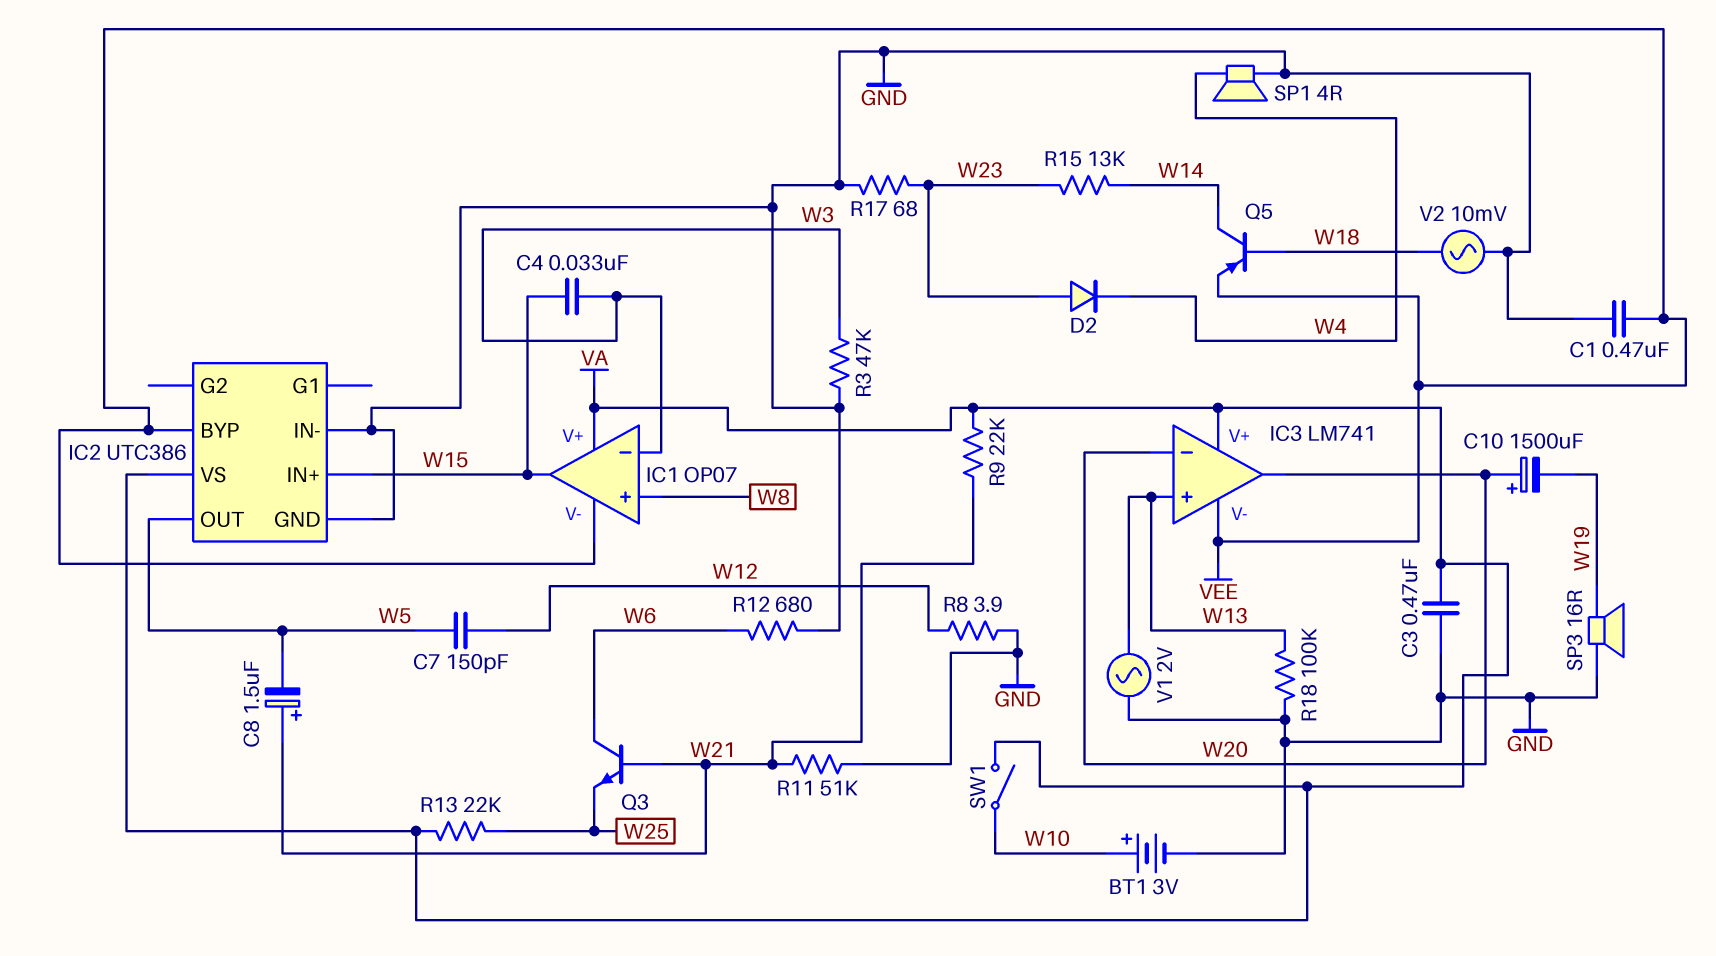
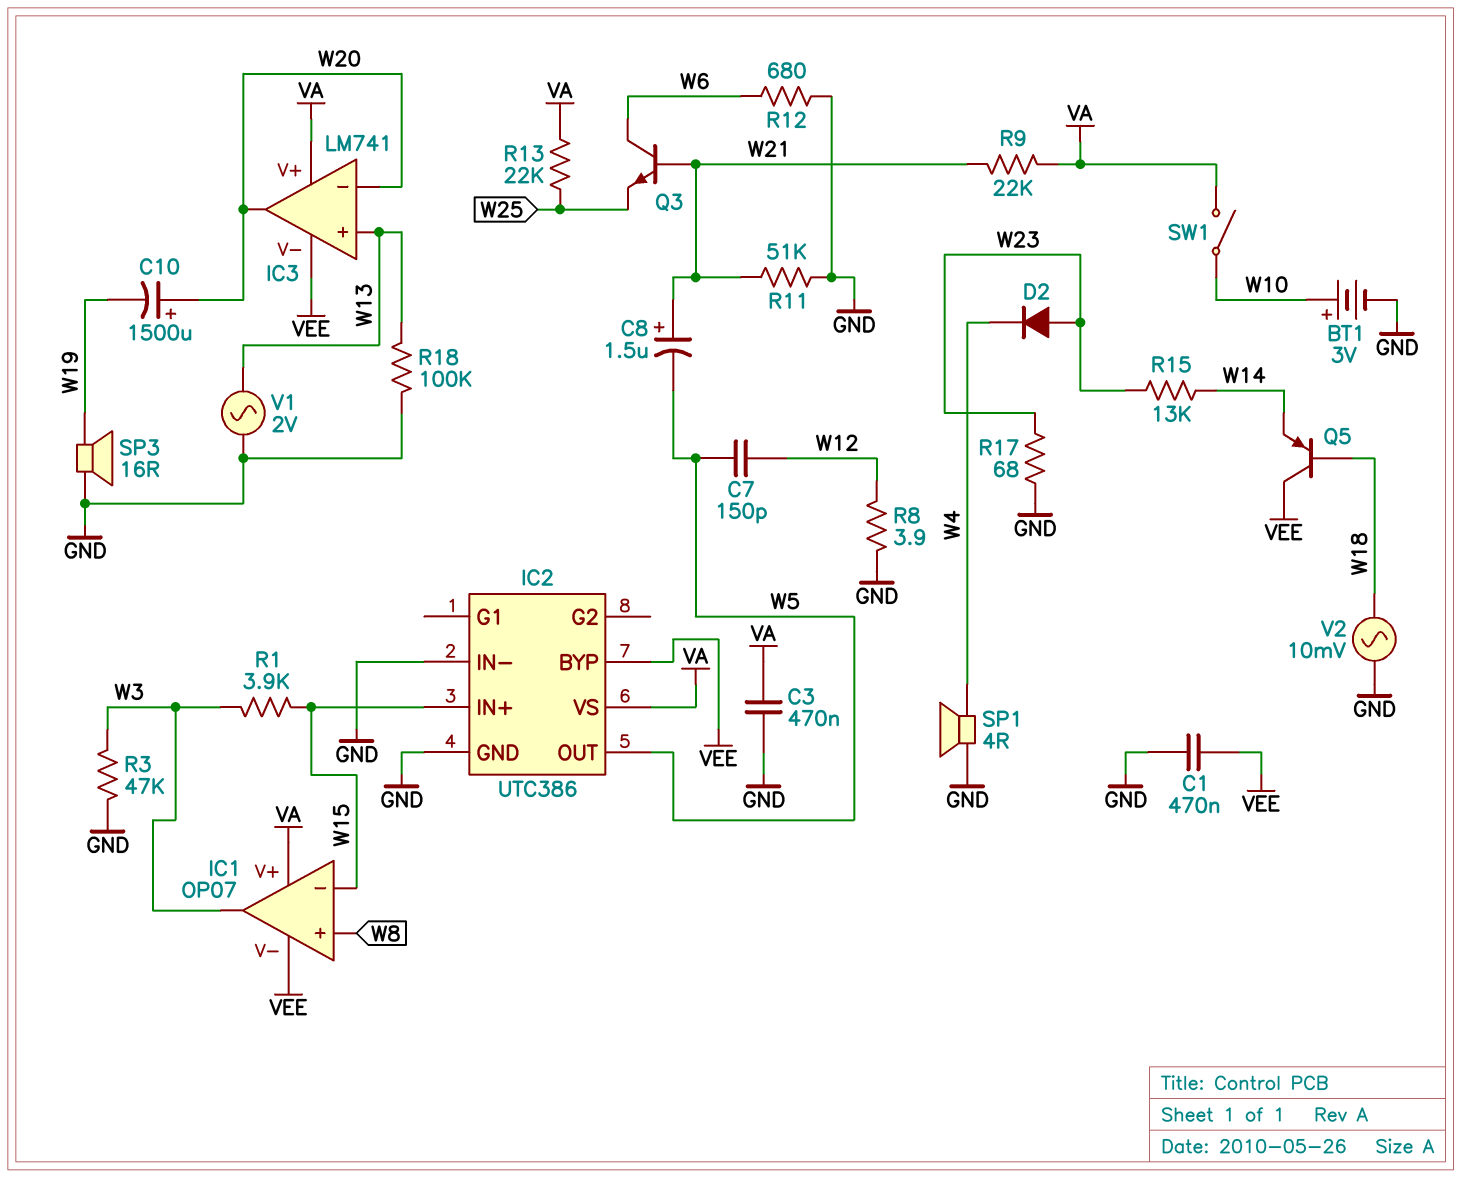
C4: 33nF (W3, W15) -> none
IC1 pin in-: W3 -> W15
IC1 pin out: W15 -> W3
Q5: PNP (B W18, C W14, E VEE) -> PNP (B W18, C VEE, E W14)
R1: none -> 3.9k (W3, W15)

